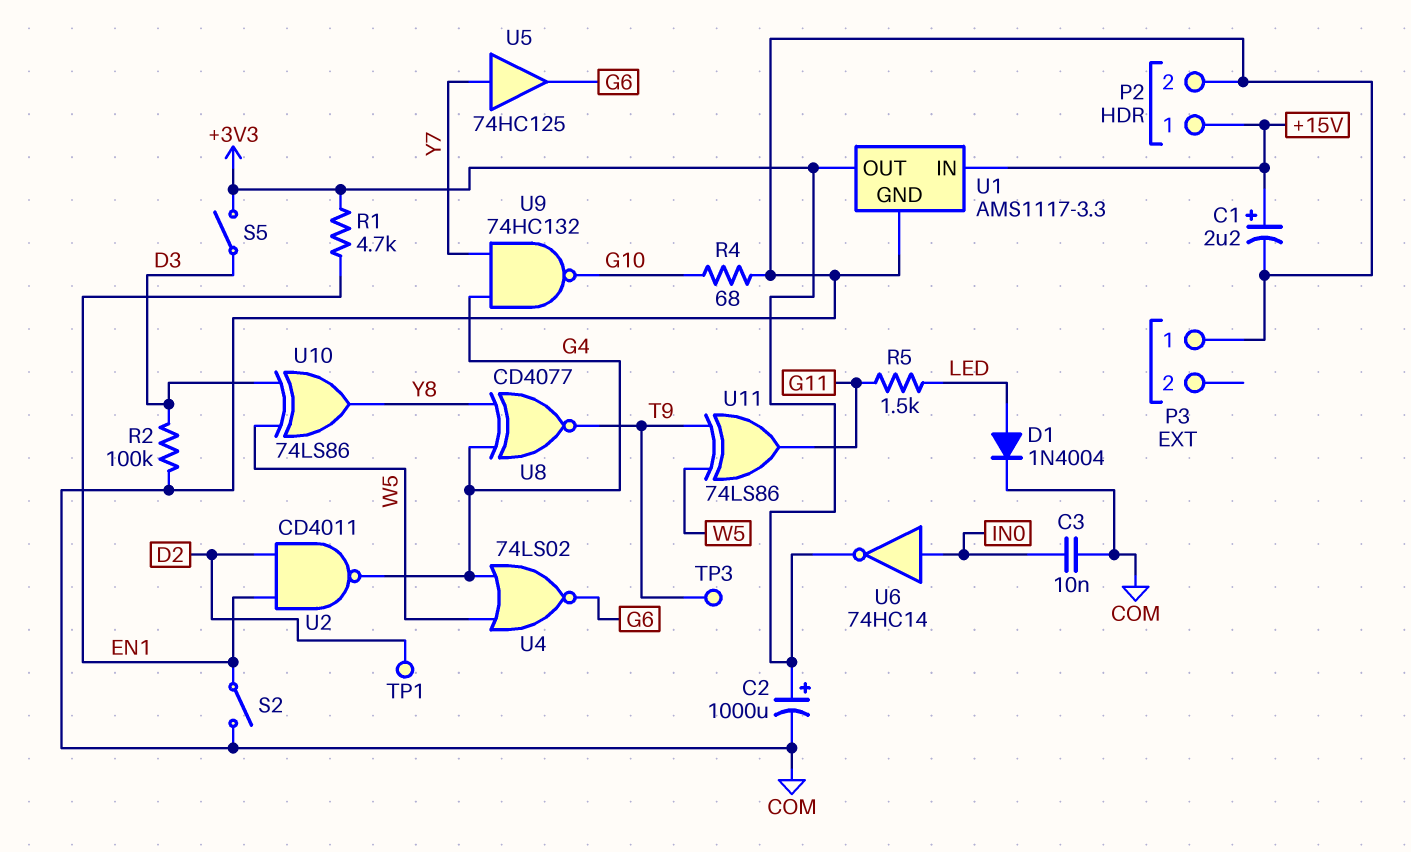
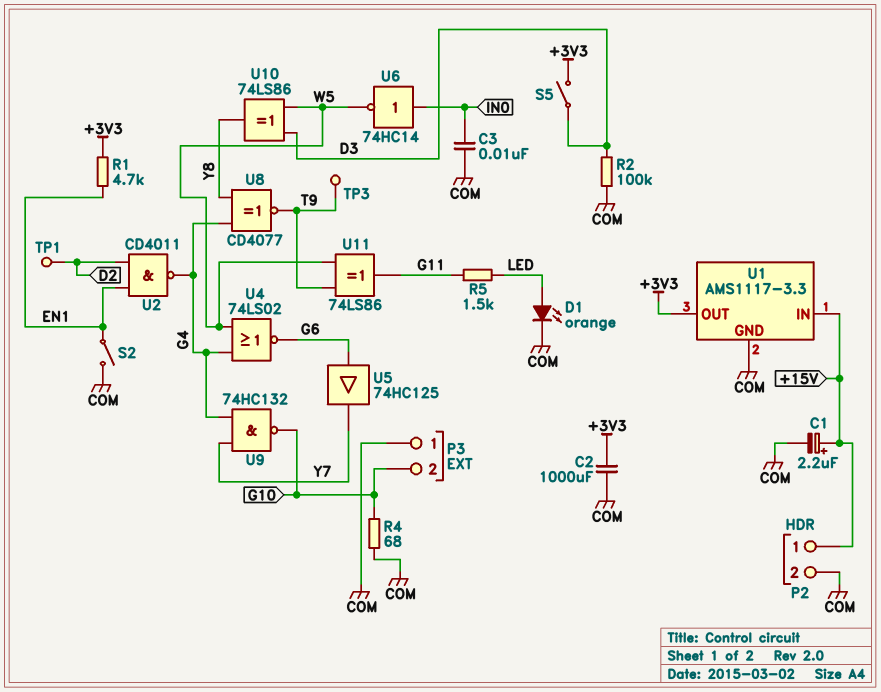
C2: 1000uF (plus +3V3, minus COM) -> 1000uF (+3V3, COM)
D1: diode 1N4004 (A LED, K COM) -> LED orange (A LED, K COM)
P3 pin 2: none -> G10
U5: buffer 74HC125 (in Y7, out G6) -> buffer 74HC125 (in G6, out Y7)
U6: NOT 74HC14 (in IN0, out +3V3) -> NOT 74HC14 (in IN0, out W5)

